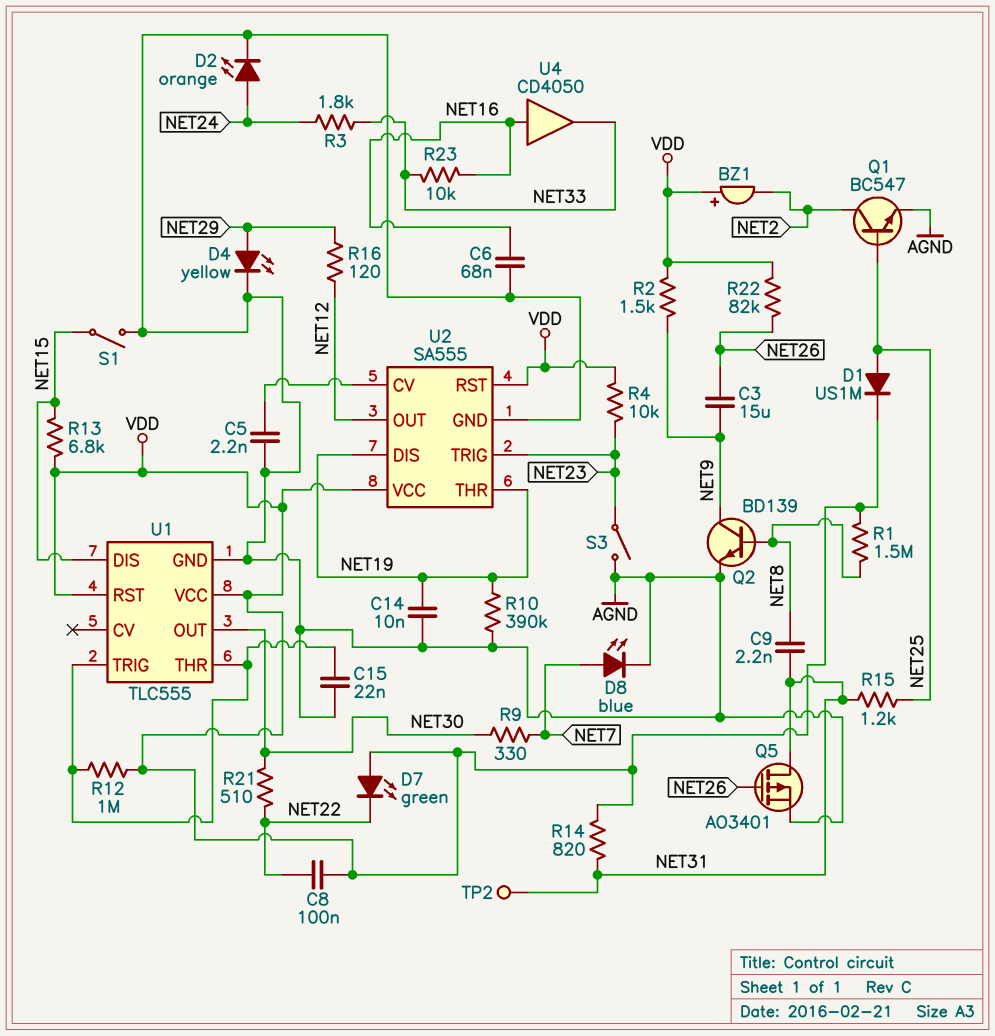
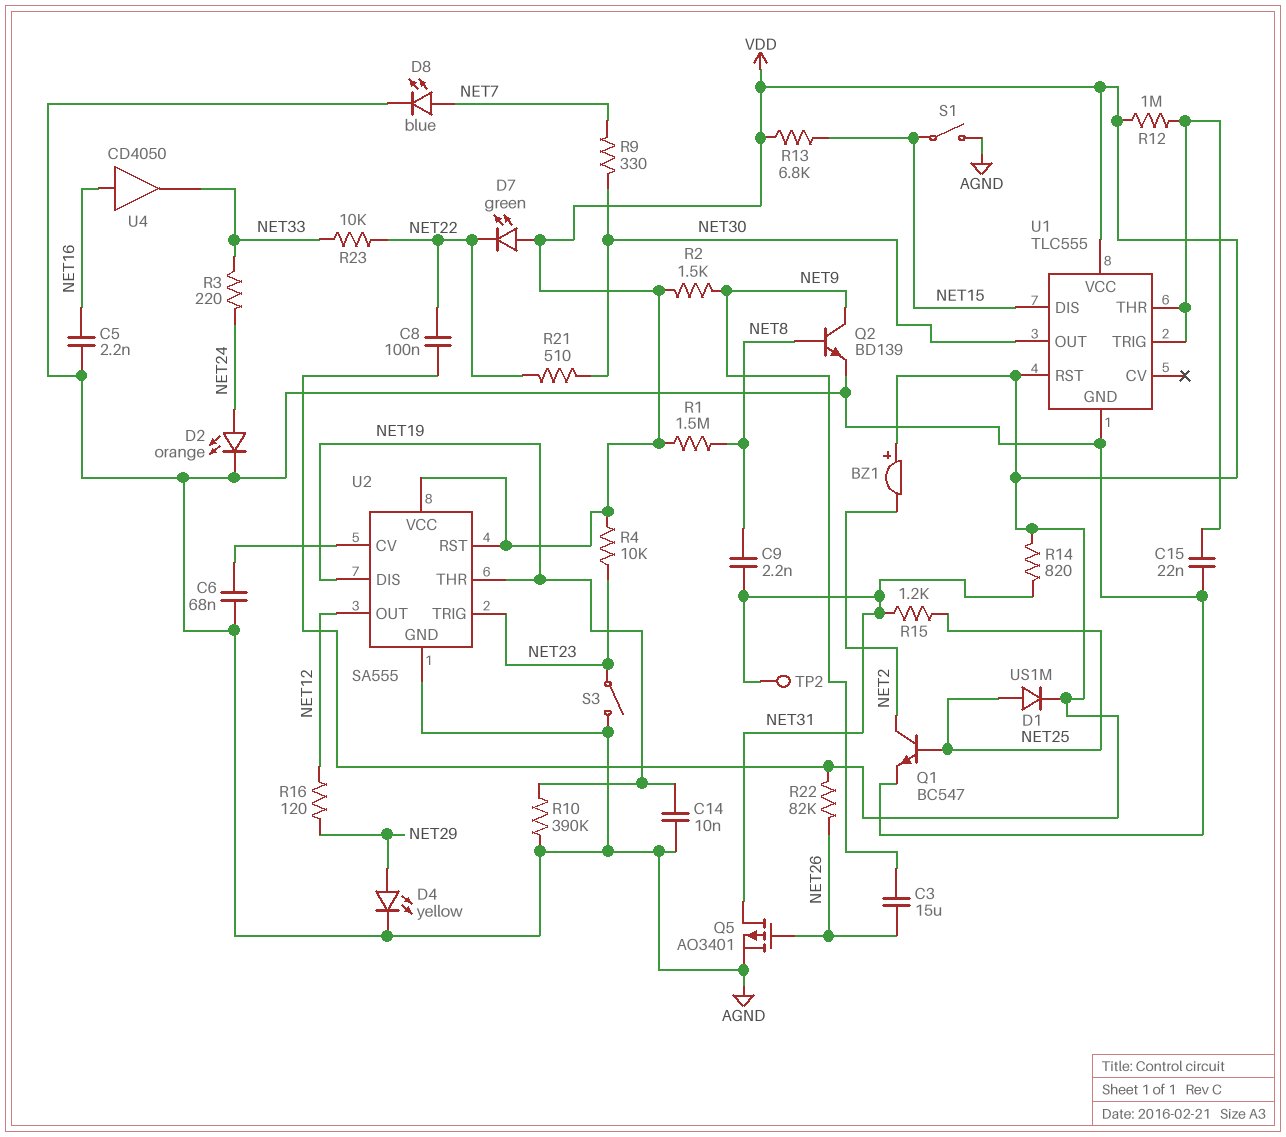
C5: 2.2nF (AGND, U2/CV) -> 2.2nF (AGND, NET16)
C6: 68nF (AGND, NET16) -> 68nF (AGND, U2/CV)
R3: 1.8k (NET24, NET33) -> 220 (NET24, NET33)
R23: 10k (NET16, NET33) -> 10k (NET22, NET33)

